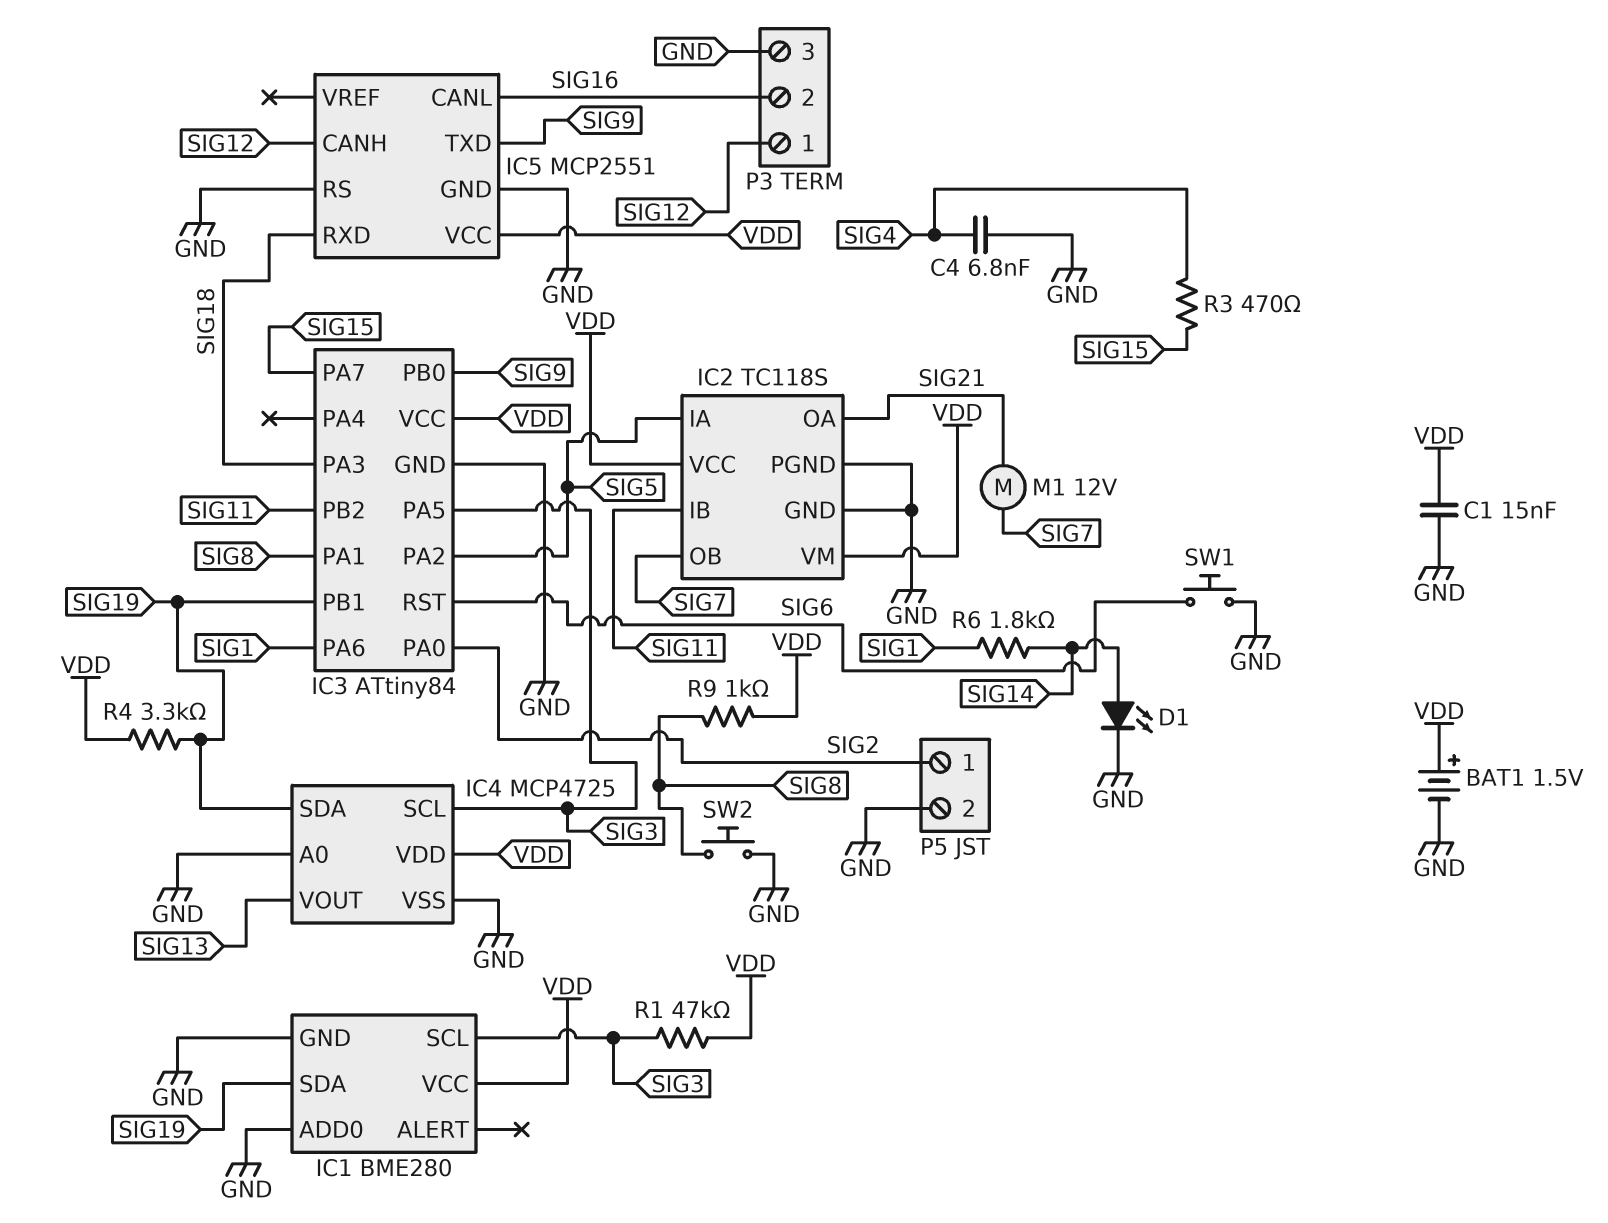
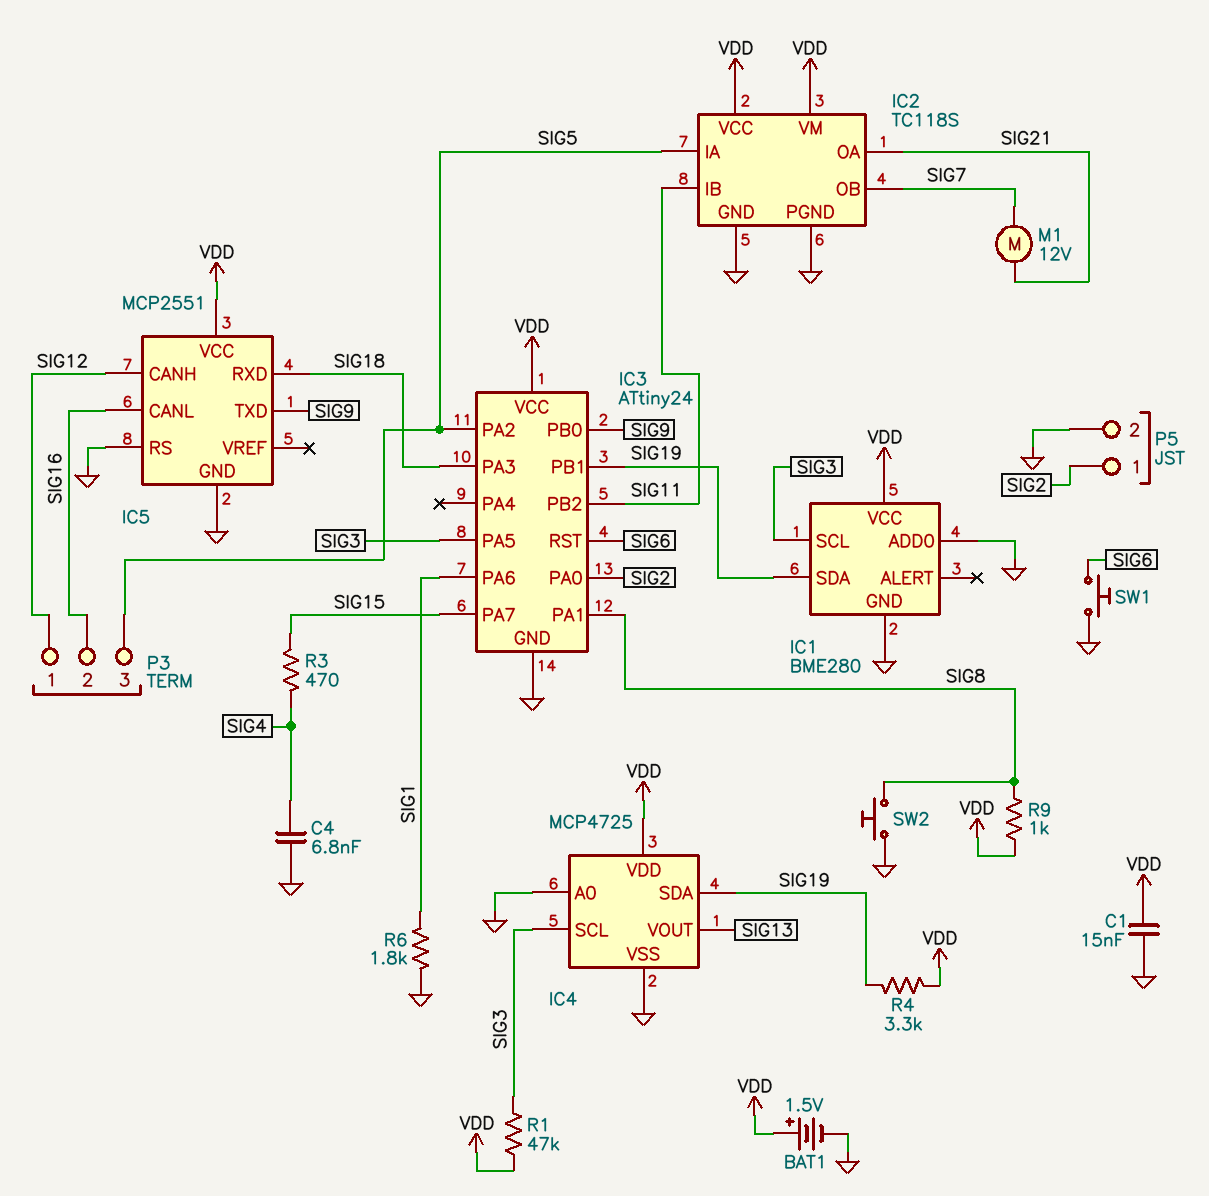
D1: LED (A SIG14, K GND) -> none
IC3: ATtiny84 -> ATtiny24
P3 pin 3: GND -> SIG5
R6: 1.8k (SIG1, SIG14) -> 1.8k (GND, SIG1)

